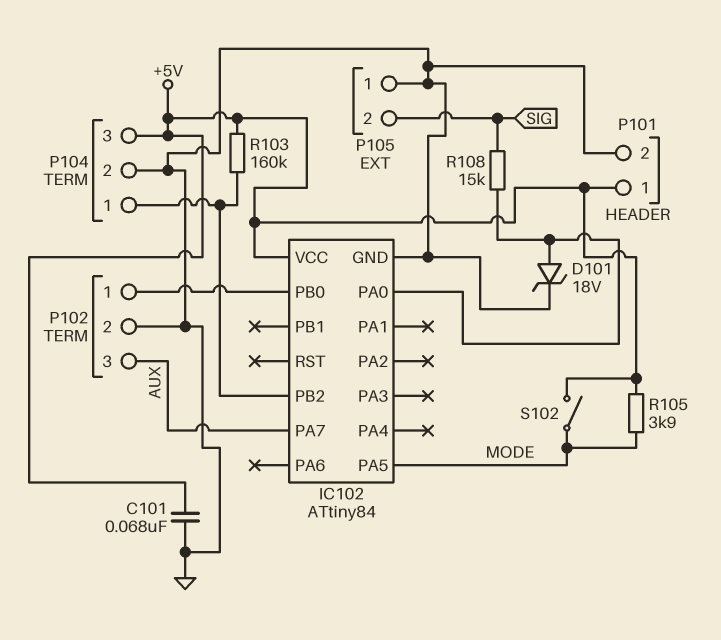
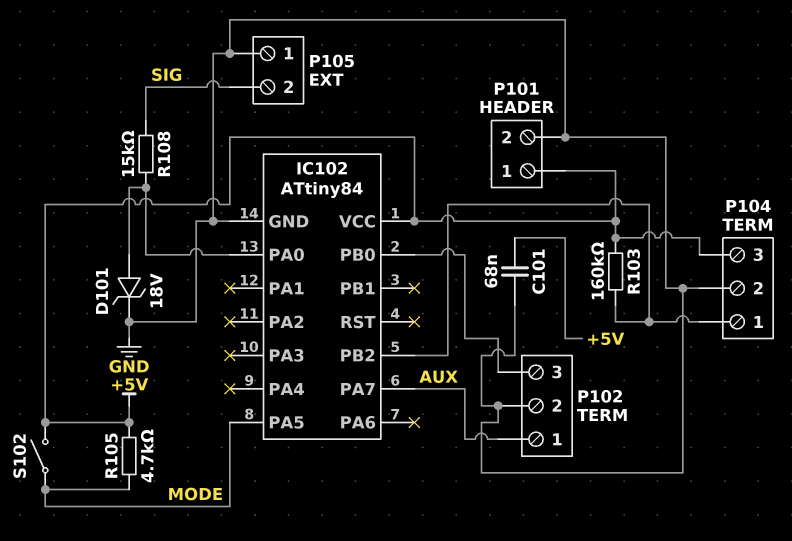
P102 pin 1: IC102/PB0 -> AUX
P102 pin 3: AUX -> IC102/PB0
R105: 3.9k (+5V, MODE) -> 4.7k (+5V, MODE)

